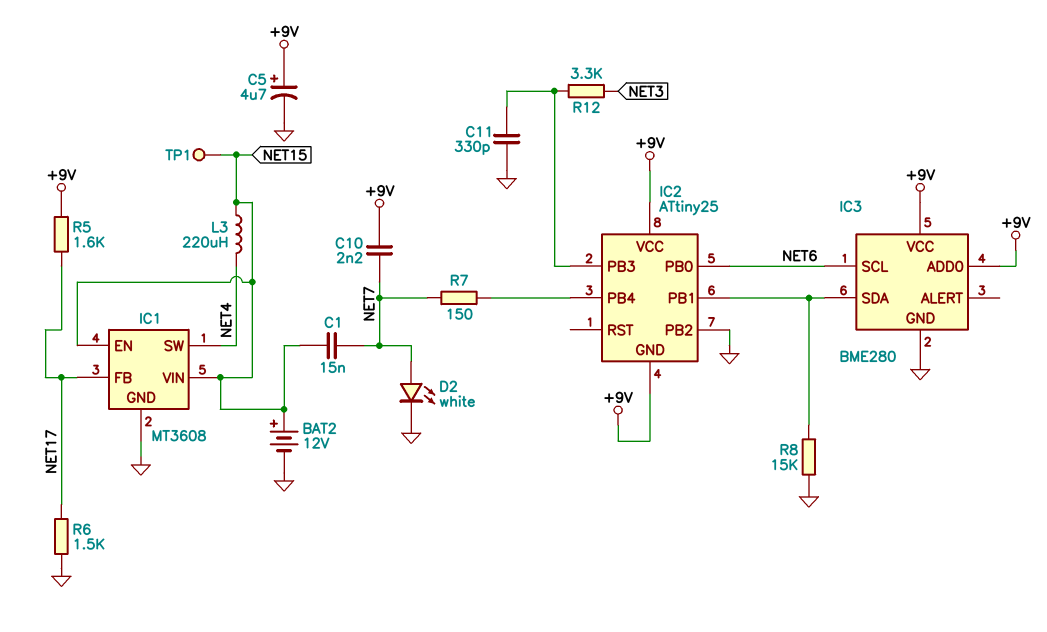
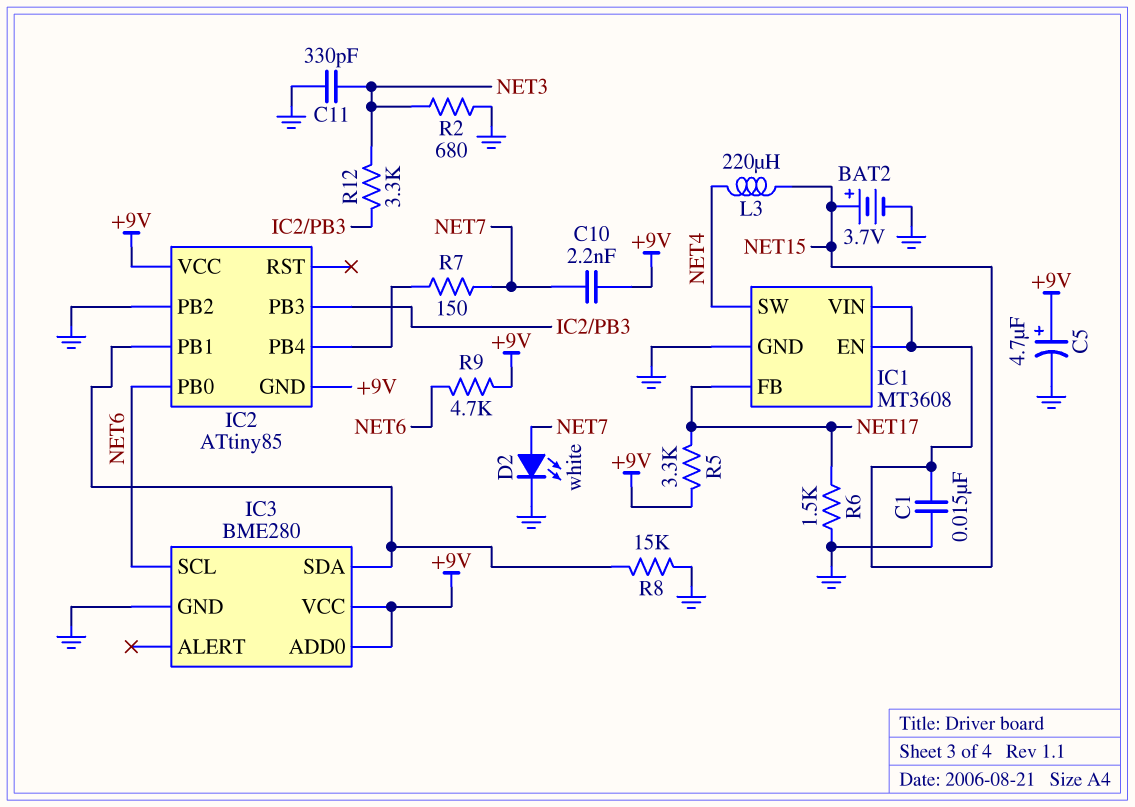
BAT2: 12V (plus NET15, minus GND) -> 3.7V (plus NET15, minus GND)
C1: 15nF (NET7, NET15) -> 15nF (GND, NET15)
C11: 330pF (GND, IC2/PB3) -> 330pF (GND, NET3)
IC2: ATtiny25 -> ATtiny85
R2: none -> 680 (GND, NET3)
R5: 1.6k (+9V, NET17) -> 3.3k (+9V, NET17)
R9: none -> 4.7k (+9V, NET6)
TP1: test point (NET15) -> none

